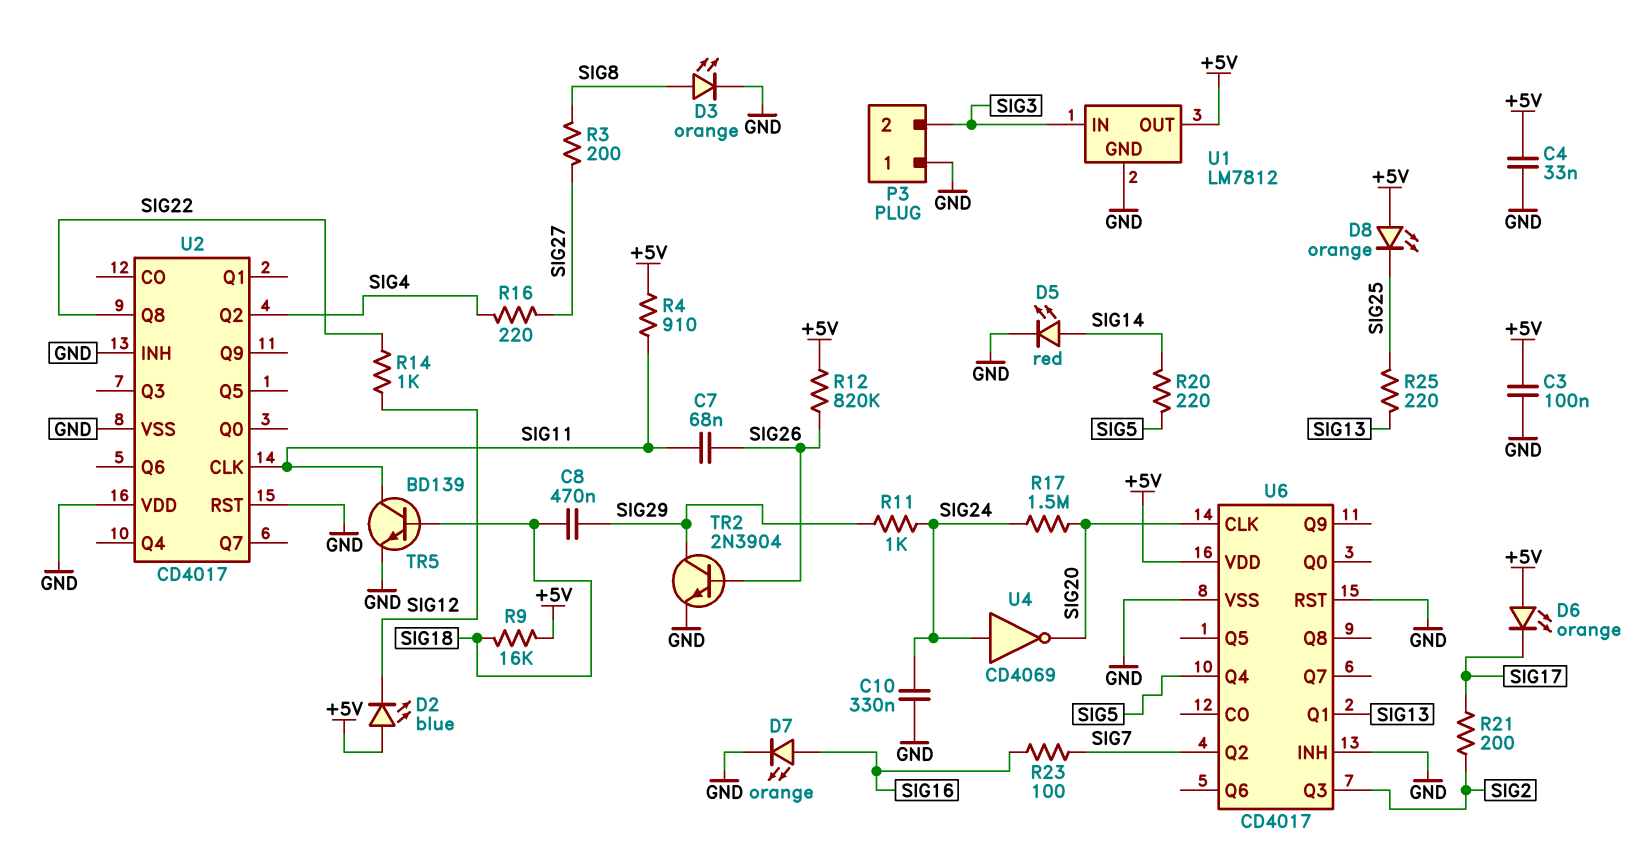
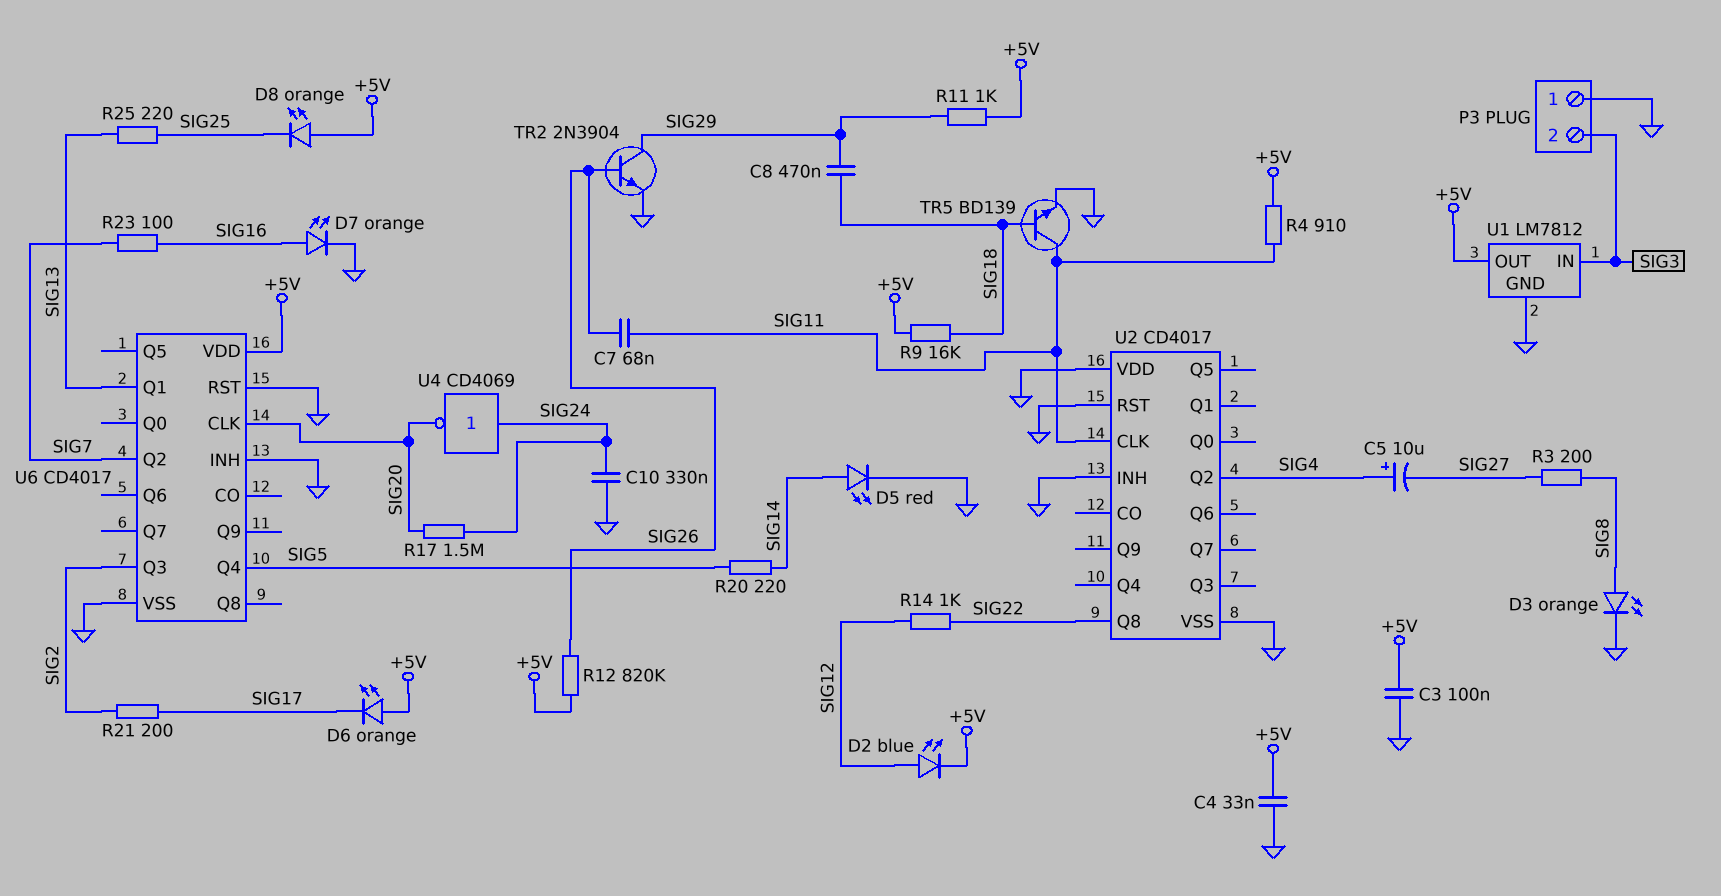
C5: none -> 10uF (plus SIG4, minus SIG27)
D2: LED blue (A +5V, K SIG12) -> LED blue (A SIG12, K +5V)
R11: 1k (SIG24, SIG29) -> 1k (+5V, SIG29)
R16: 220 (SIG4, SIG27) -> none

